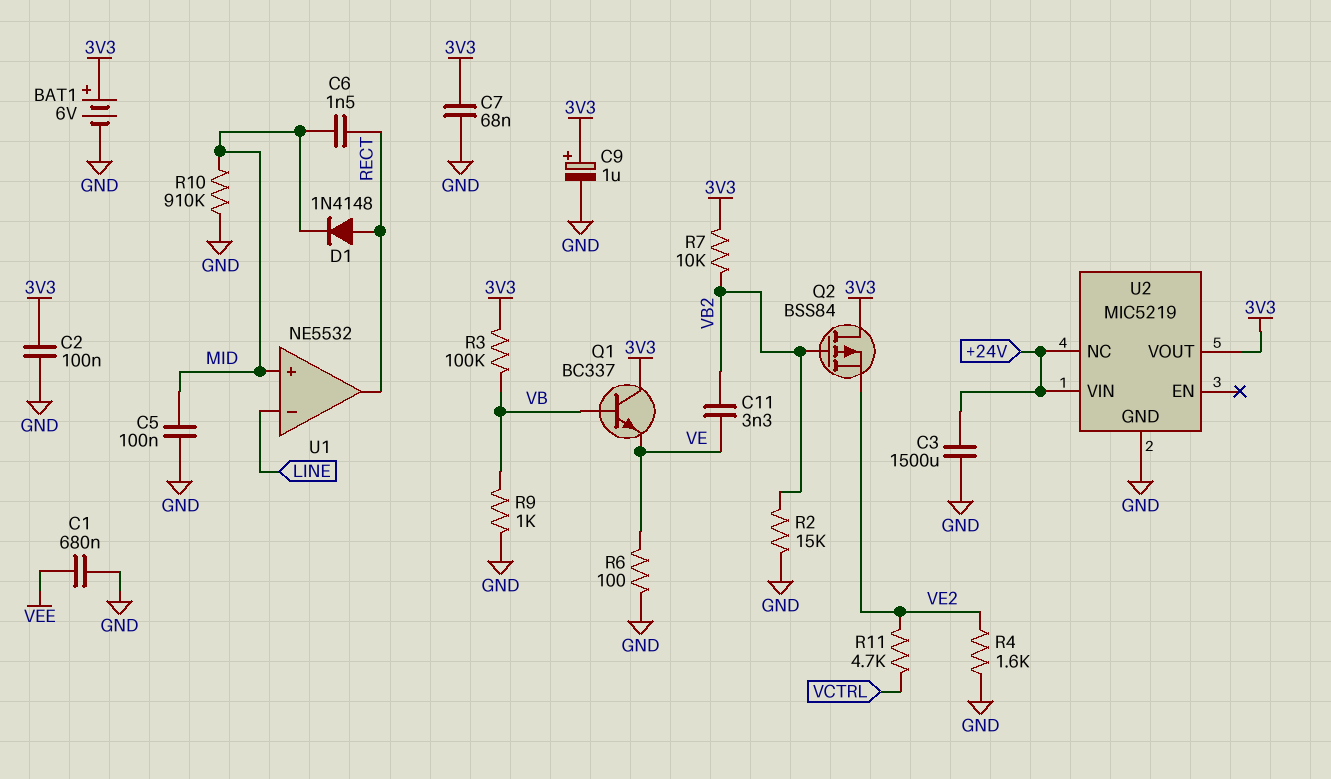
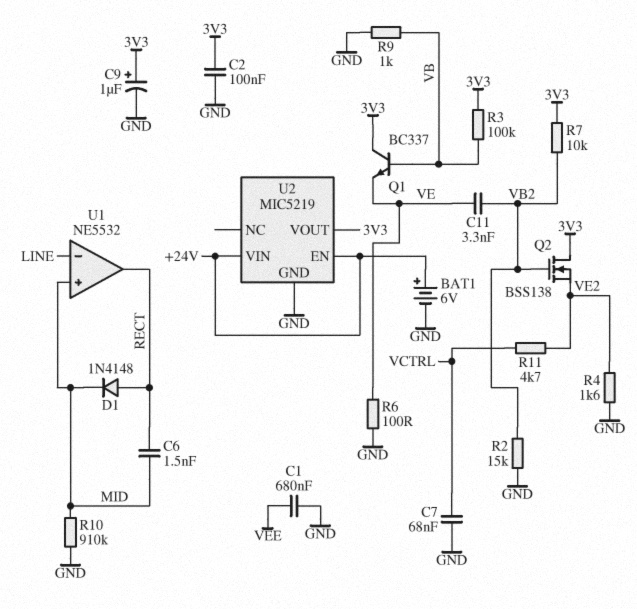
BAT1: 6V (plus 3V3, minus GND) -> 6V (plus +24V, minus GND)
C3: 1500uF (+24V, GND) -> none
C5: 100nF (GND, MID) -> none
C7: 68nF (3V3, GND) -> 68nF (GND, VCTRL)
Q2: PMOS BSS84 (G VB2, D 3V3, S VE2) -> NMOS BSS138 (G VB2, D 3V3, S VE2)
U2 pin EN: none -> +24V
U2 pin NC: +24V -> none

